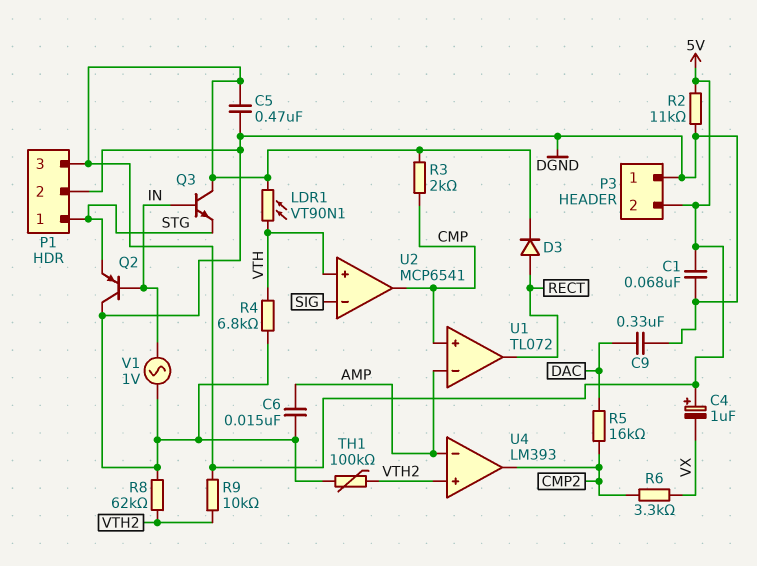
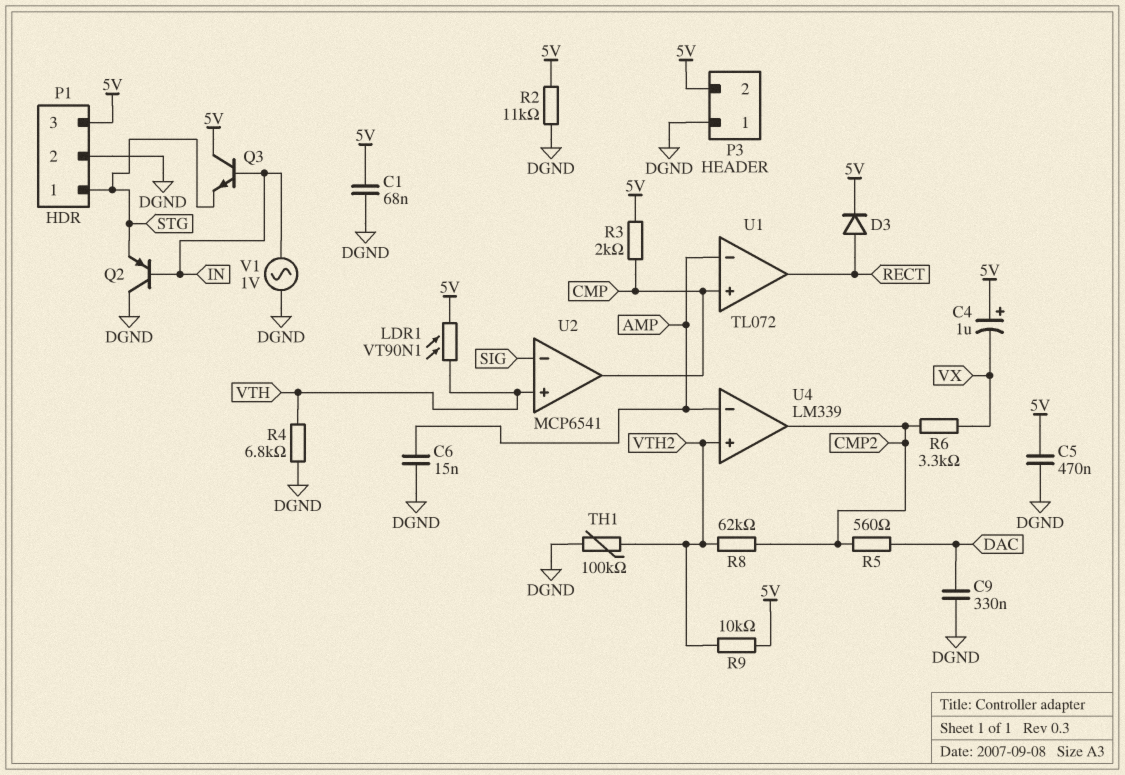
R5: 16k (CMP2, DAC) -> 560 (CMP2, DAC)
R8: 62k (DGND, VTH2) -> 62k (CMP2, VTH2)
U4: LM393 -> LM339

